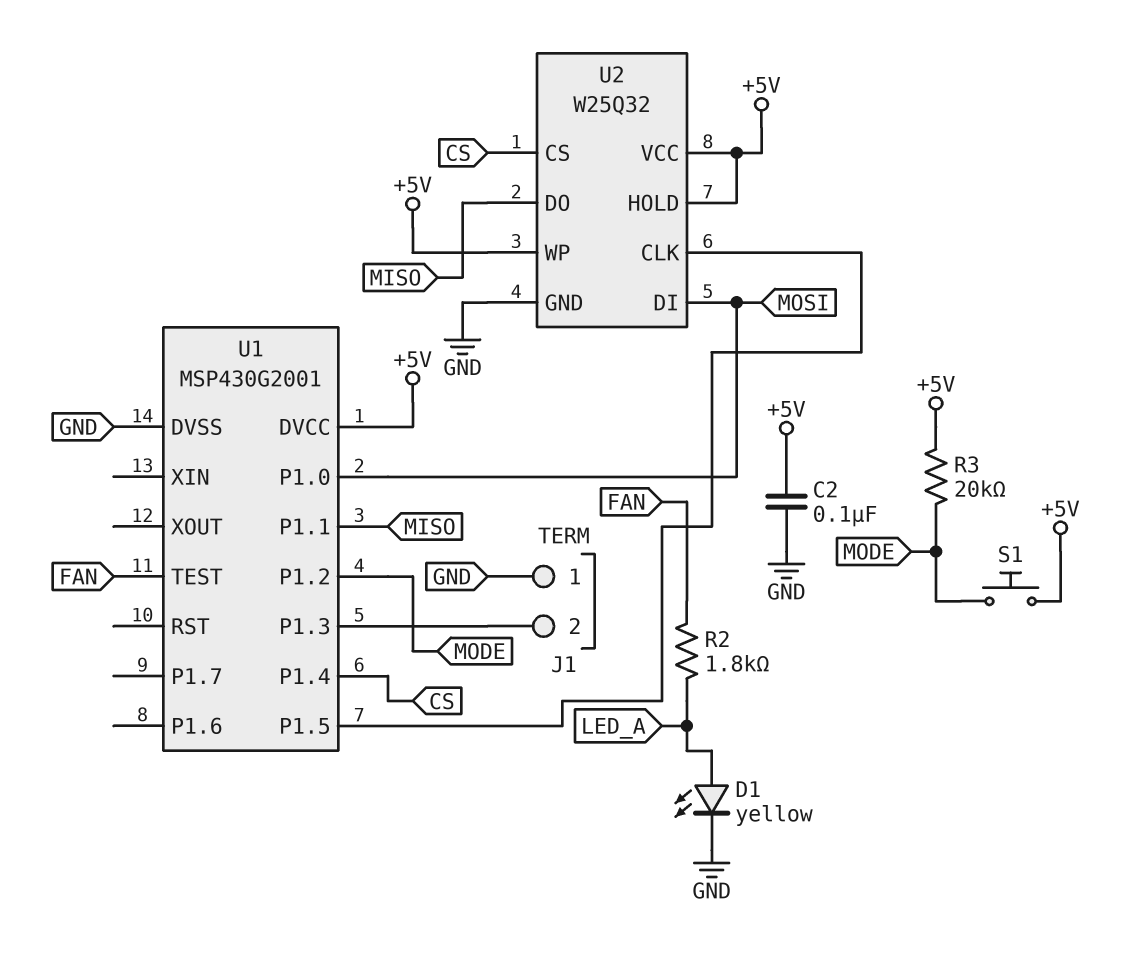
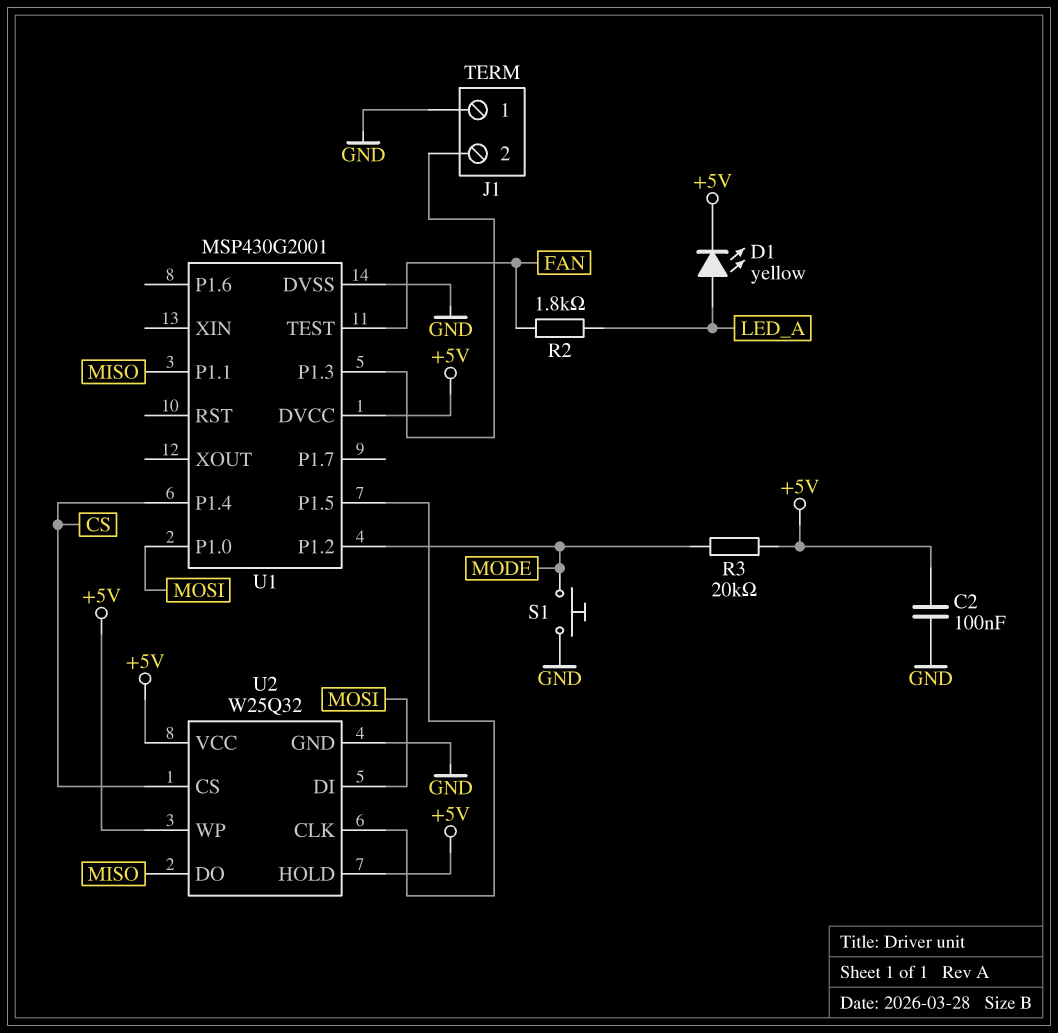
D1: LED yellow (A LED_A, K GND) -> LED yellow (A LED_A, K +5V)
S1: button (+5V, MODE) -> button (GND, MODE)

